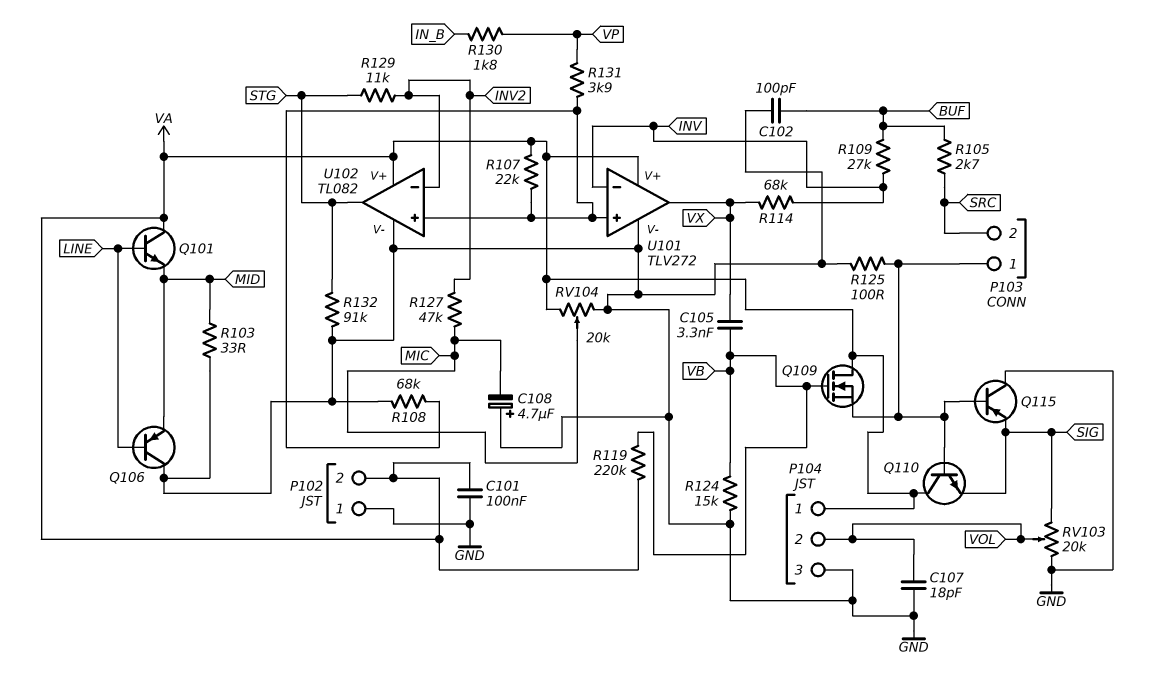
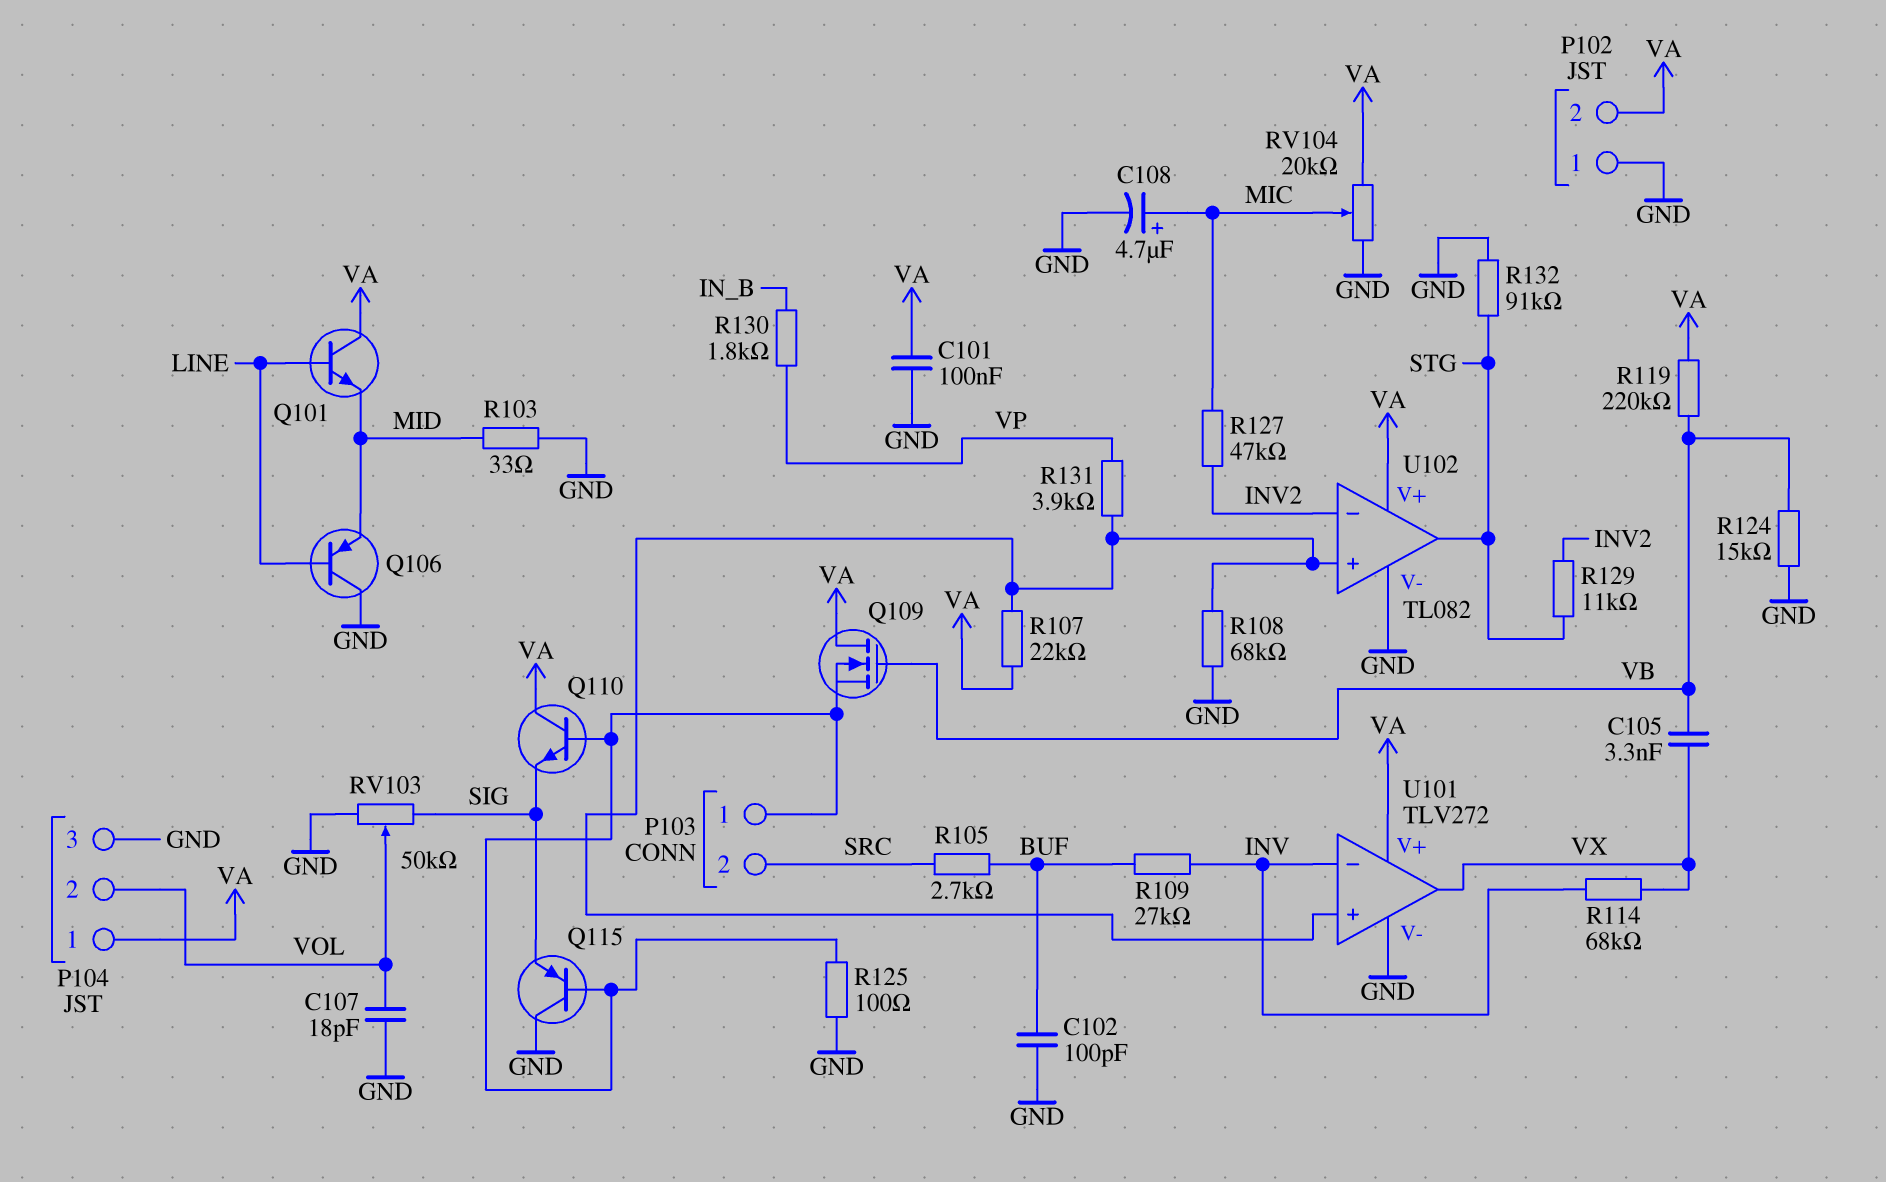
C108: 4.7uF (plus GND, minus MIC) -> 4.7uF (plus MIC, minus GND)
RV103: 20k (GND, SIG, wiper VOL) -> 50k (GND, SIG, wiper VOL)

